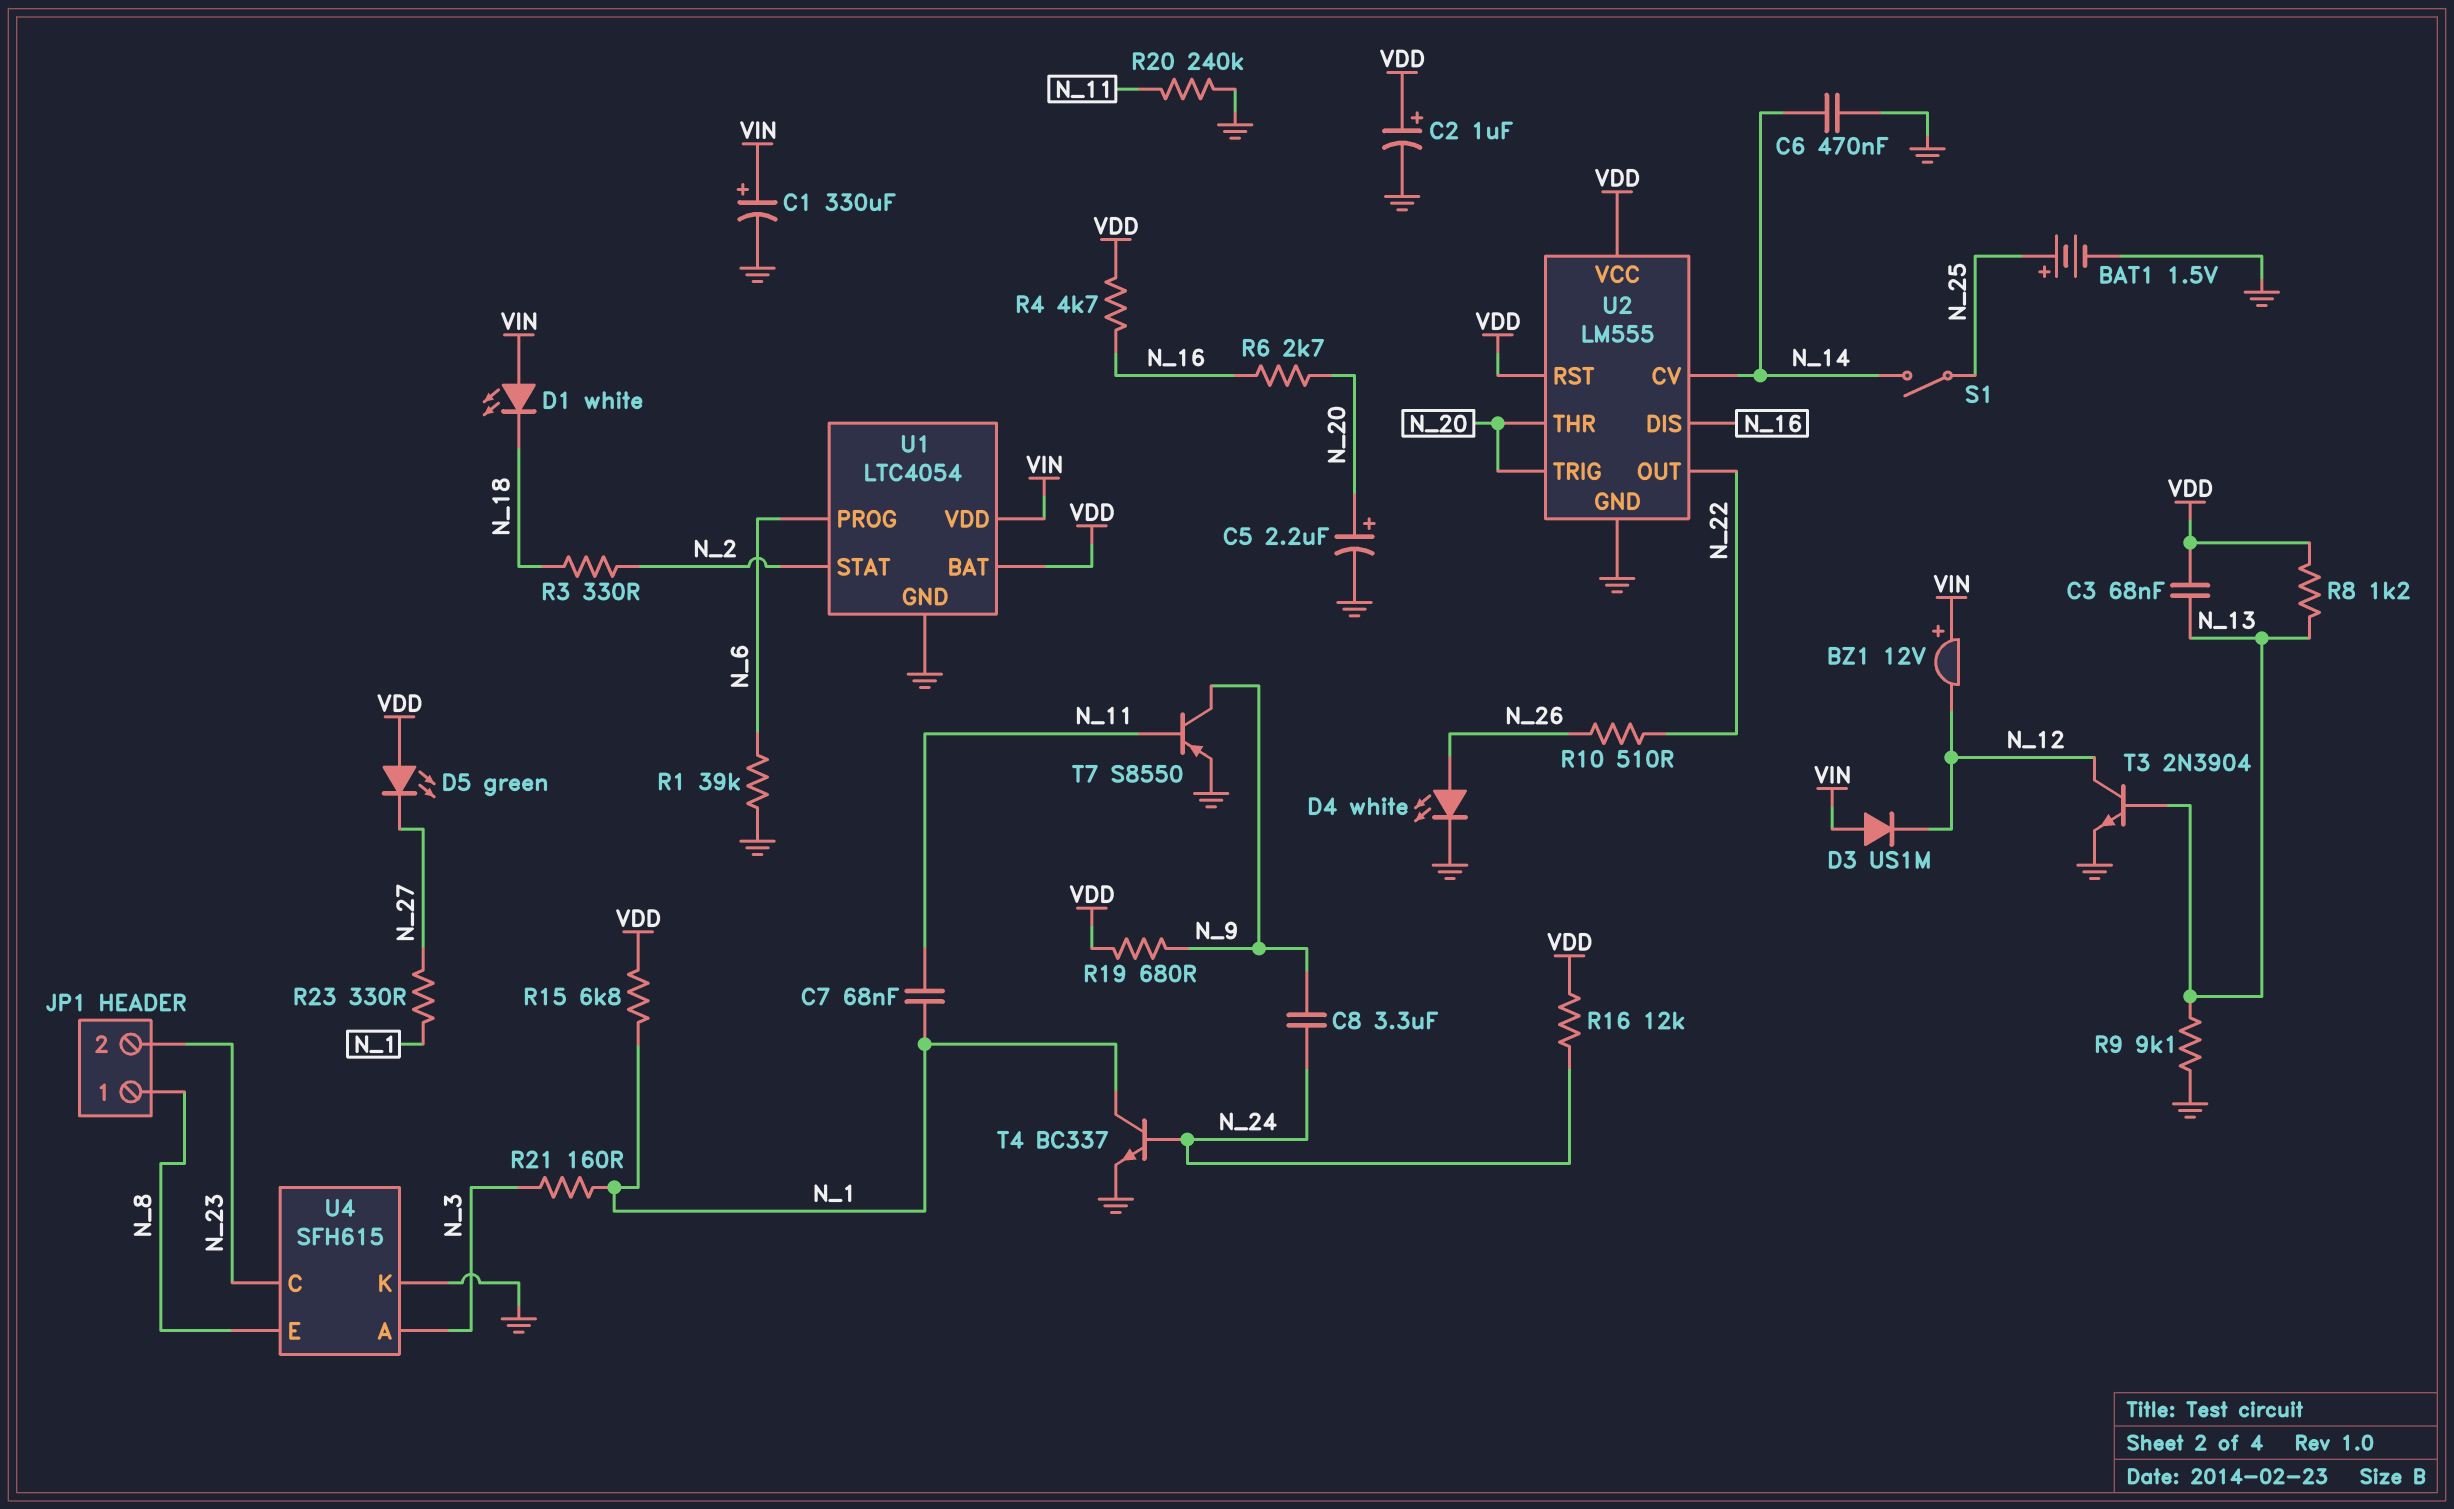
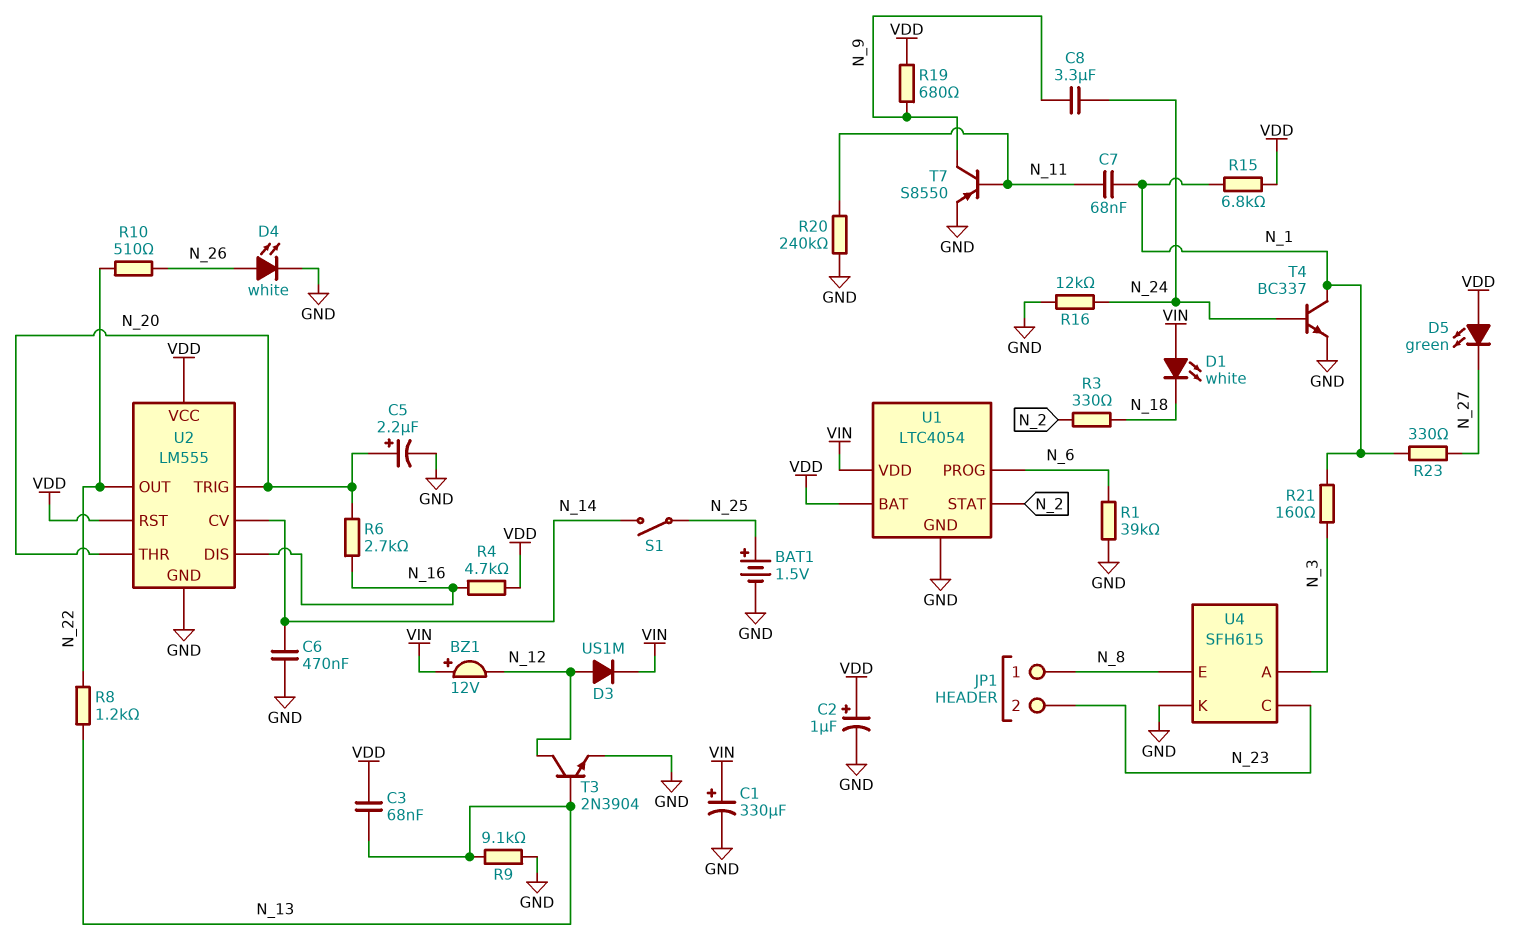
D3: diode US1M (A VIN, K N_12) -> diode US1M (A N_12, K VIN)
R8: 1.2k (N_13, VDD) -> 1.2k (N_13, N_22)
R16: 12k (N_24, VDD) -> 12k (GND, N_24)

